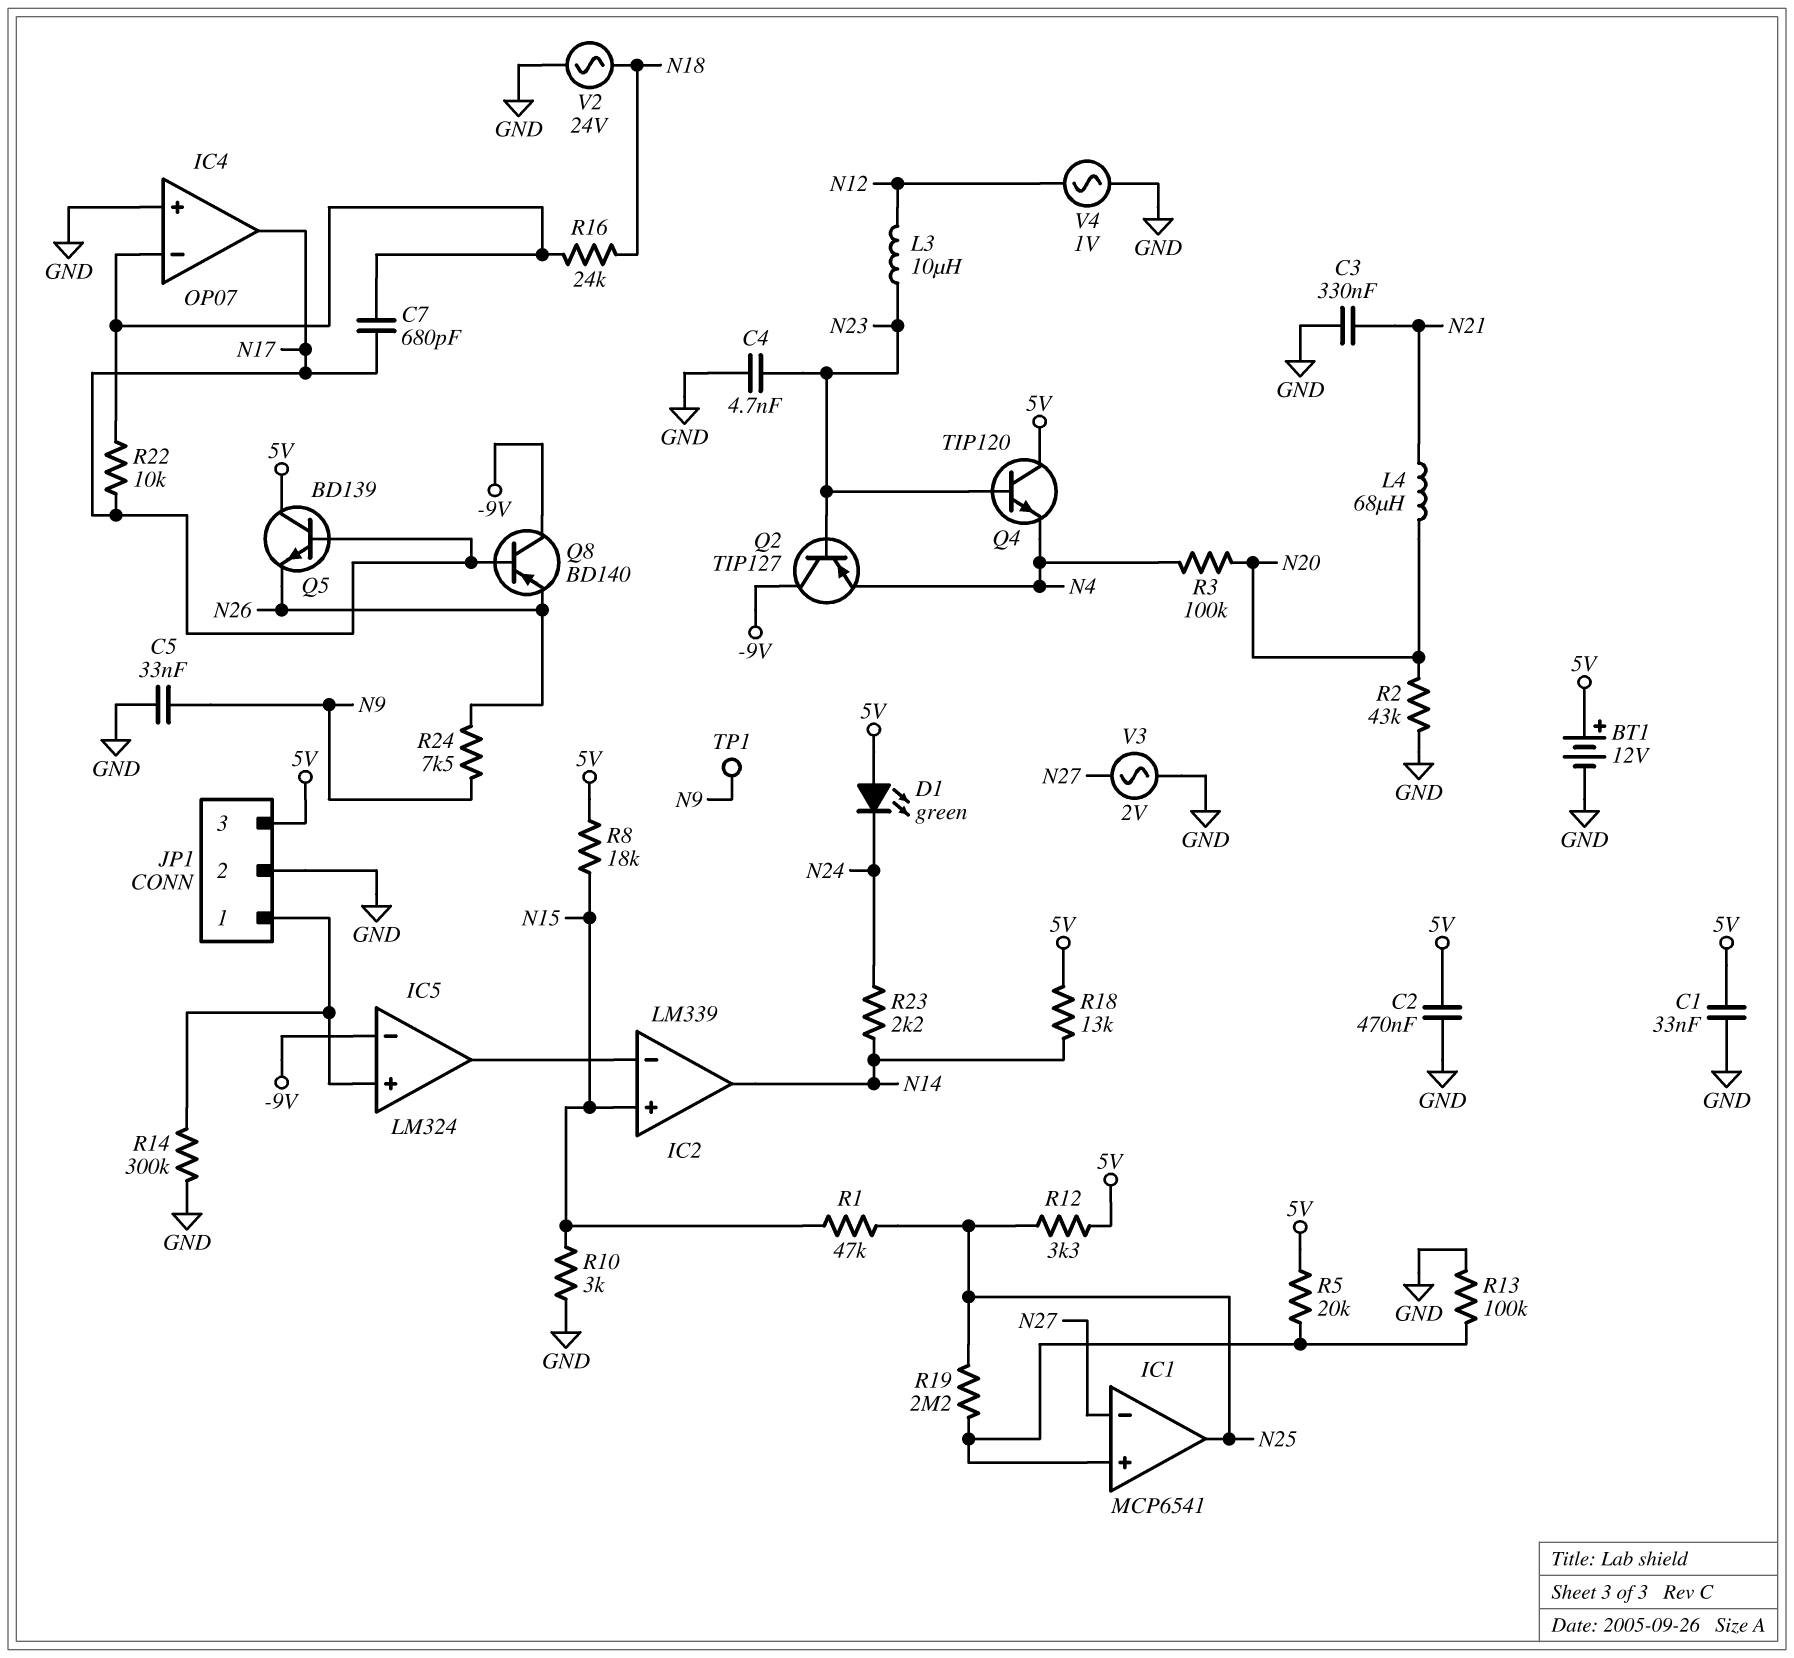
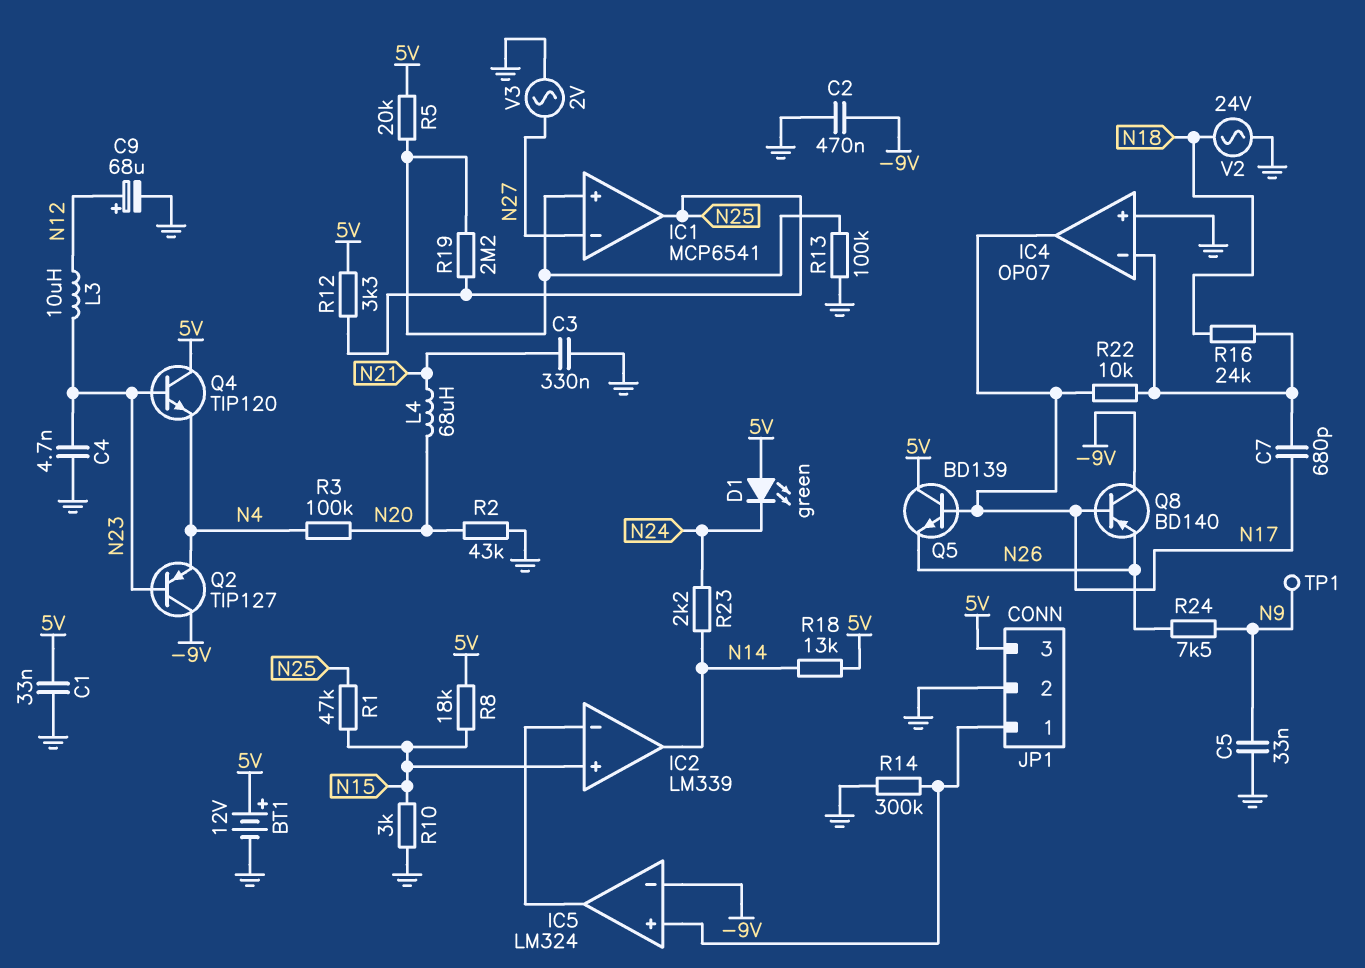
C2: 470nF (5V, GND) -> 470nF (-9V, GND)
C9: none -> 68uF (plus N12, minus GND)
V4: AC 1V (GND, N12) -> none

